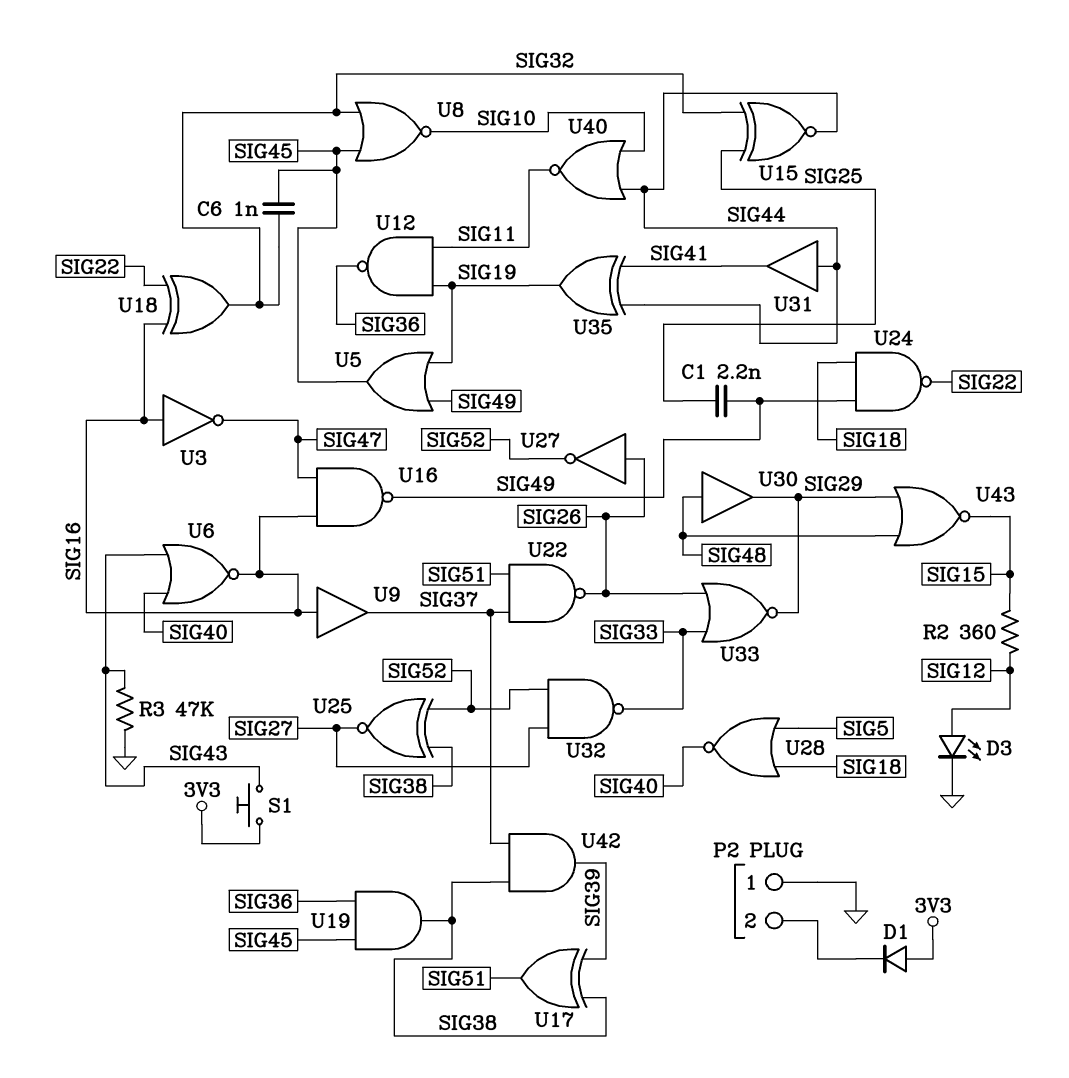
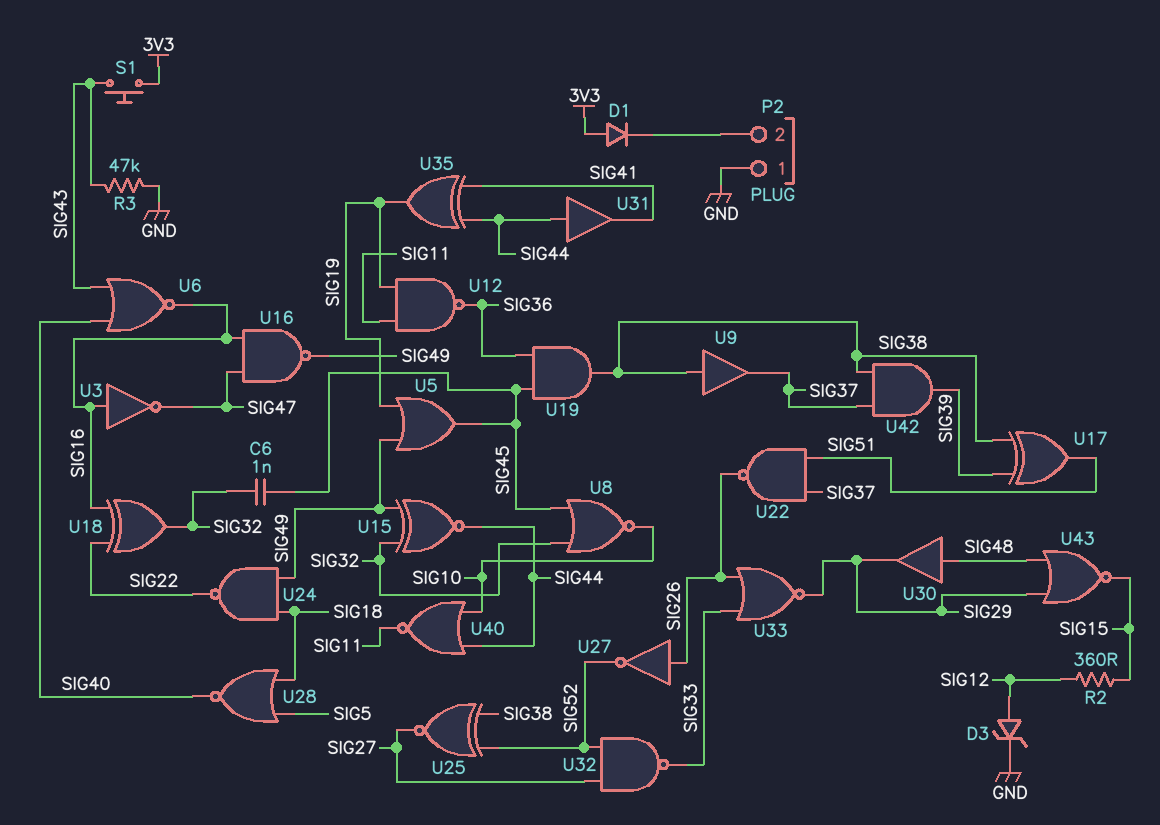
C1: 2.2nF (SIG25, SIG49) -> none
D3: LED (A SIG12, K GND) -> zener (A SIG12, K GND)
U9: buffer (in SIG16, out SIG37) -> buffer (in SIG38, out SIG37)
U15: XNOR (in SIG25, in SIG32, out SIG44) -> XNOR (in SIG32, in SIG49, out SIG44)

